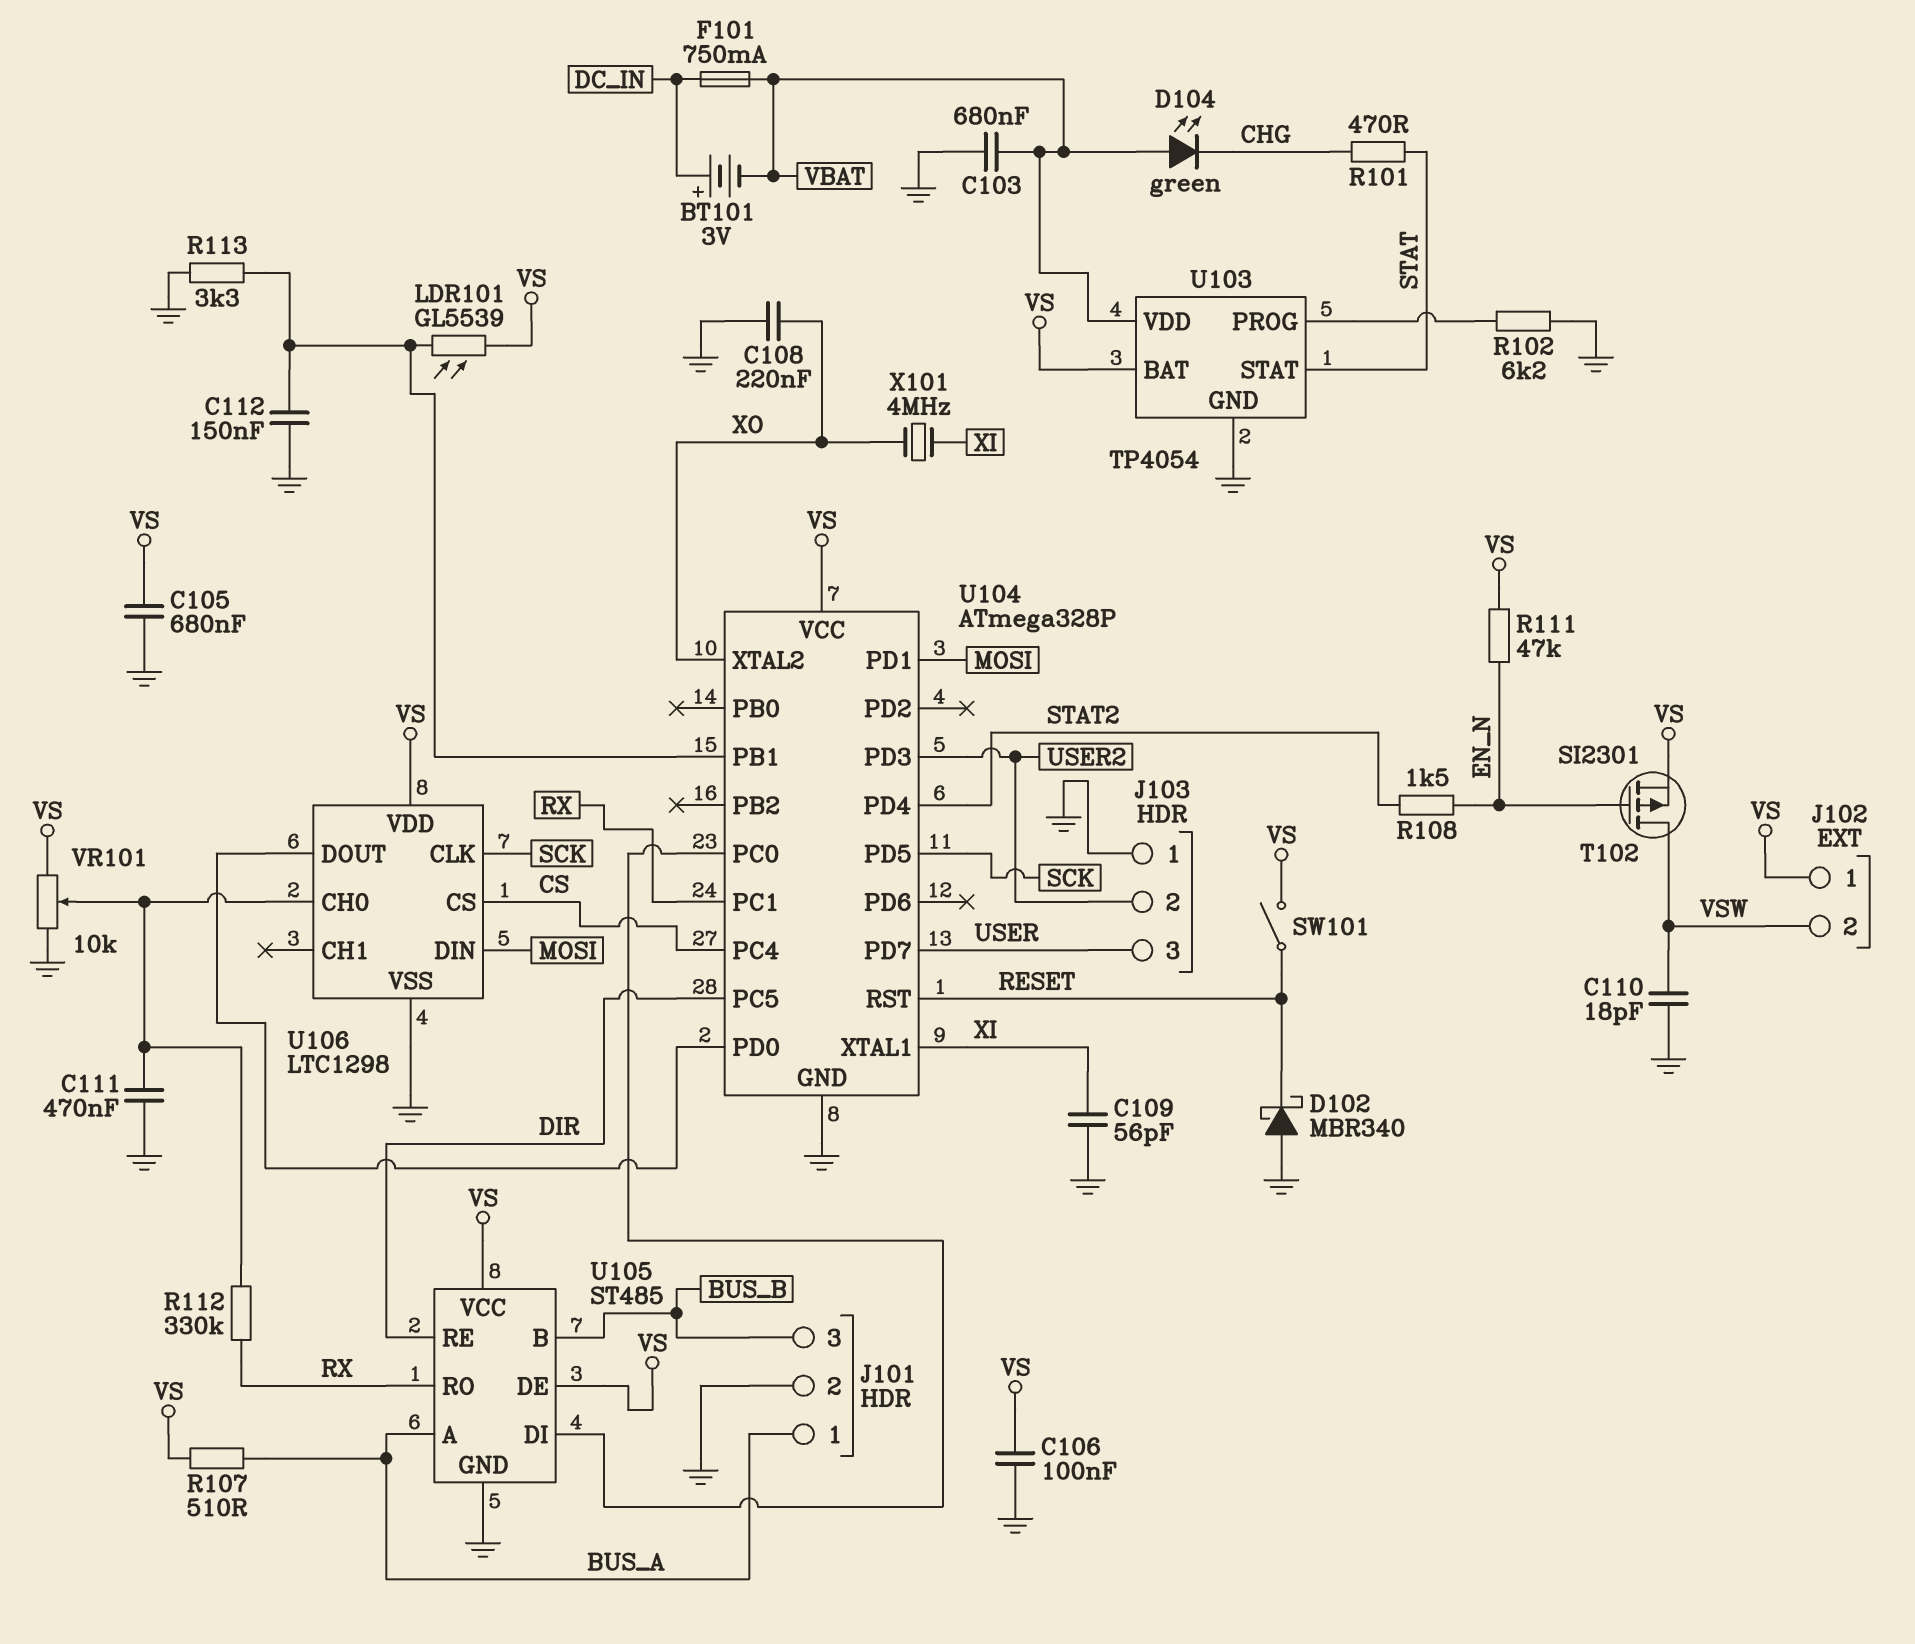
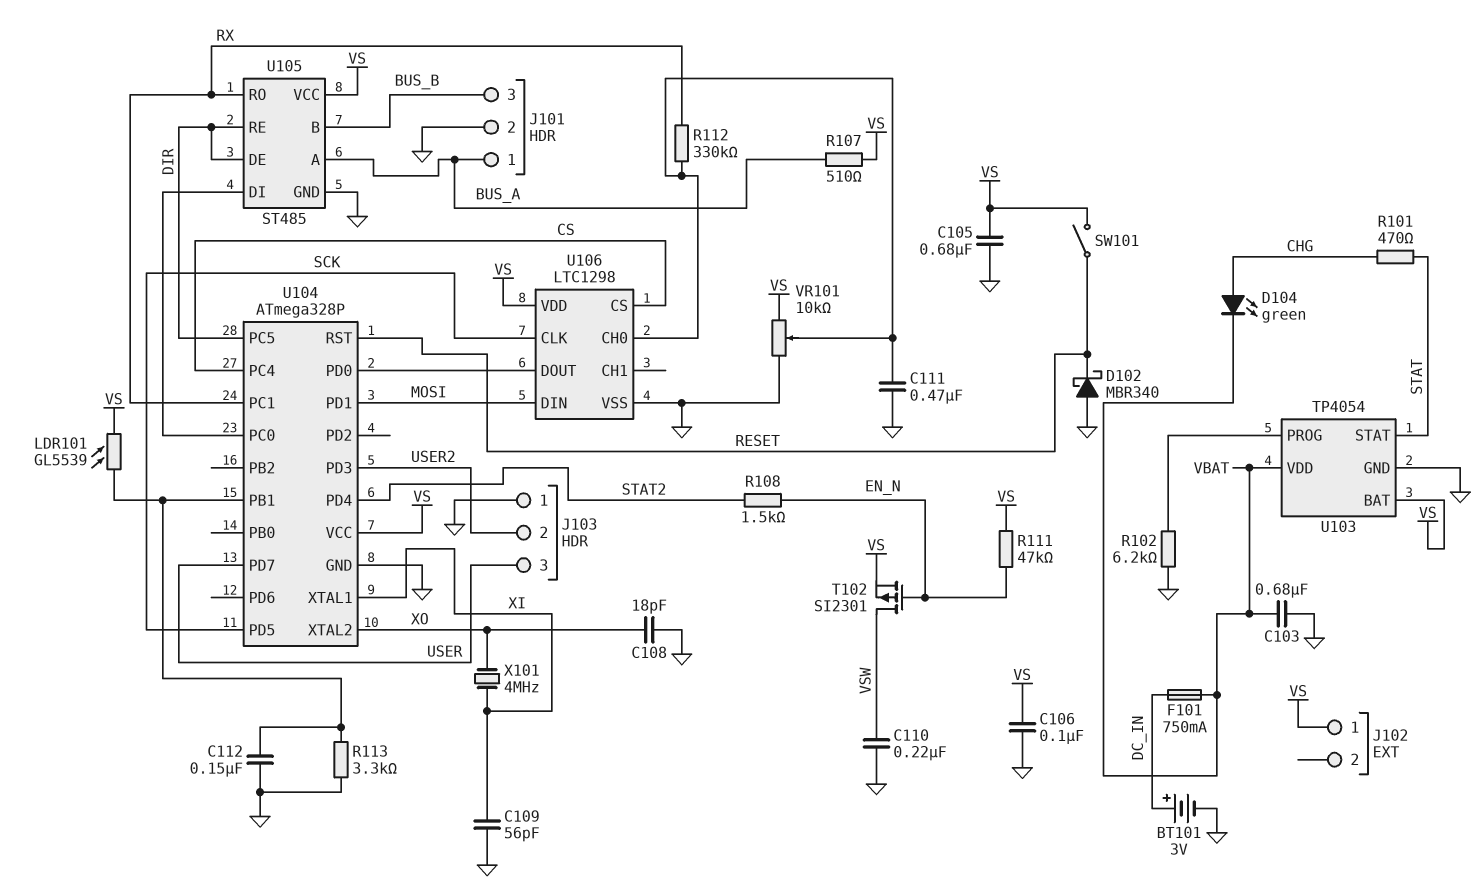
BT101: 3V (plus DC_IN, minus VBAT) -> 3V (plus DC_IN, minus GND)
C108: 220nF (GND, XO) -> 18pF (GND, XO)
C110: 18pF (GND, VSW) -> 220nF (GND, VSW)
D104: LED green (A VBAT, K CHG) -> LED green (A CHG, K VBAT)
J102 pin 2: VSW -> none
U105 pin DE: VS -> DIR

